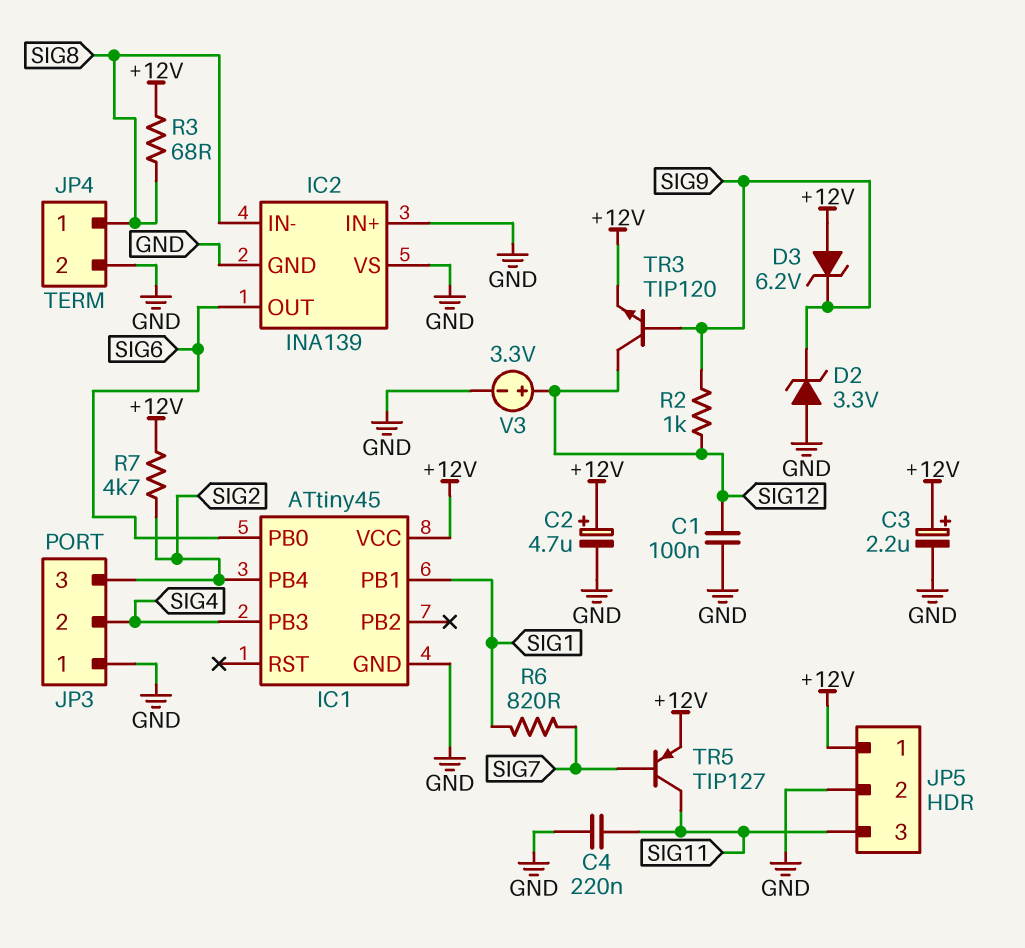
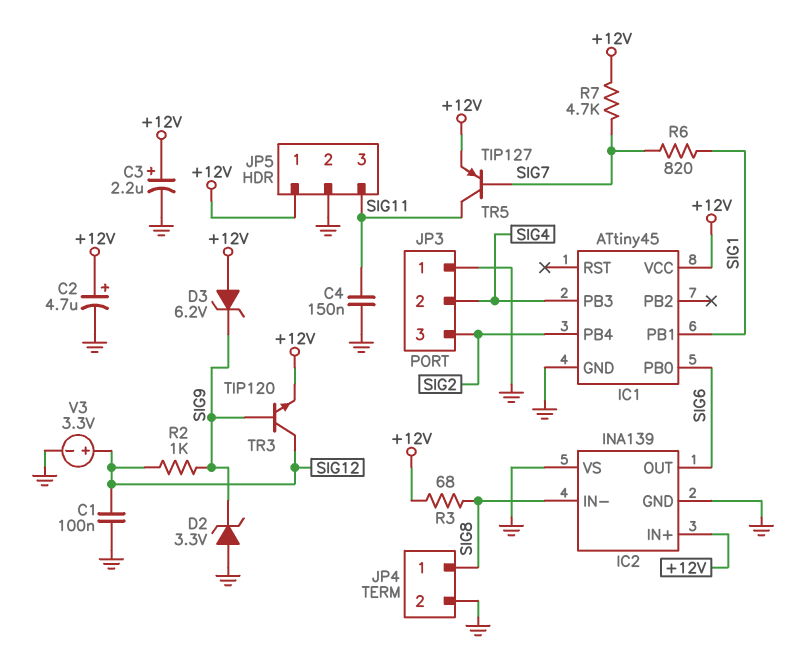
C4: 220nF (GND, SIG11) -> 150nF (GND, SIG11)
IC2 pin IN+: GND -> +12V
R7: 4.7k (+12V, SIG2) -> 4.7k (+12V, SIG7)

